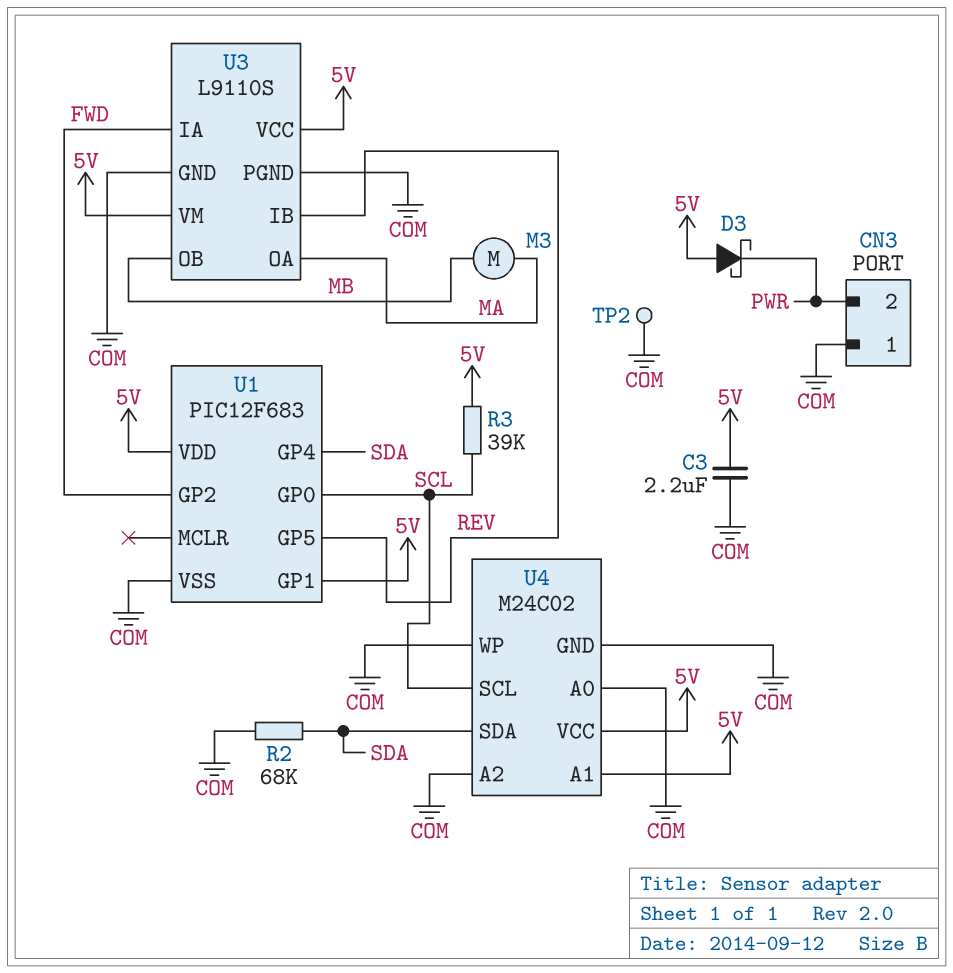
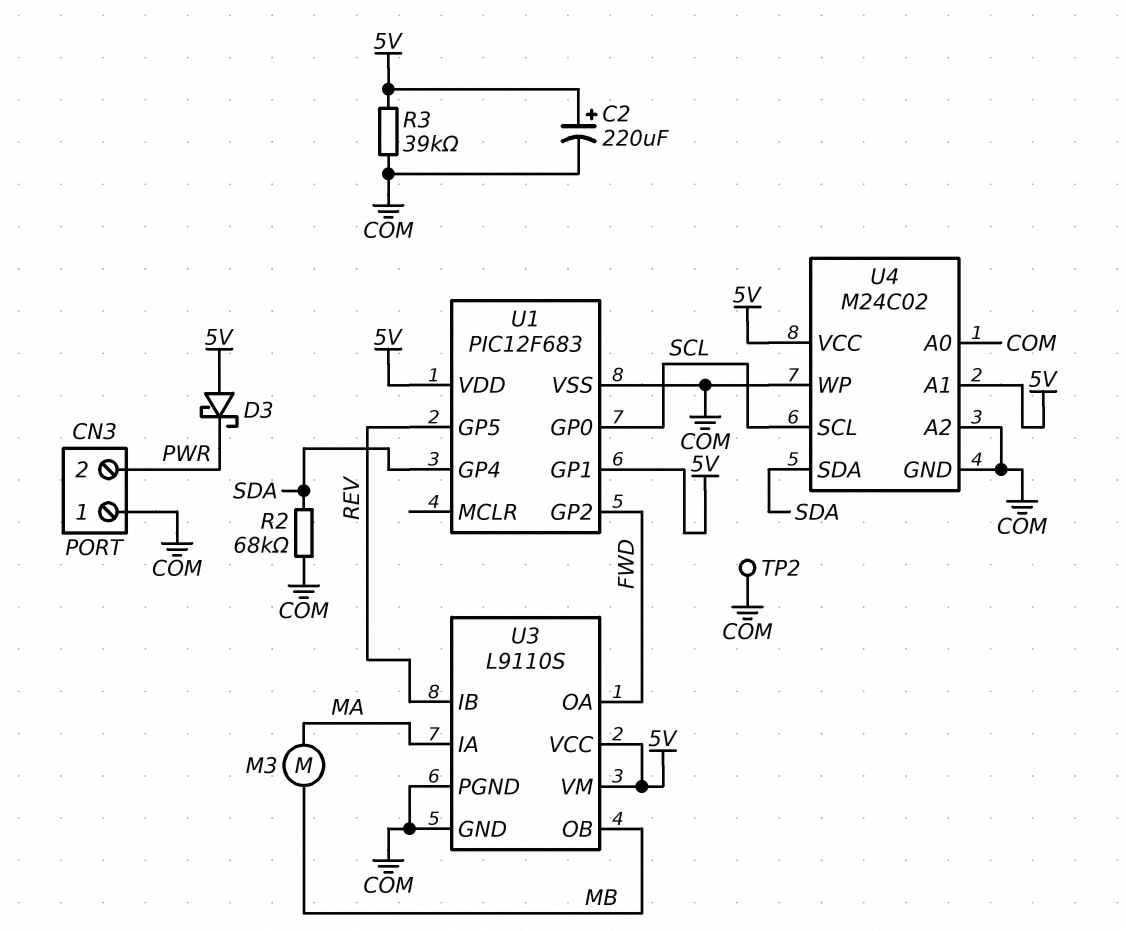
C2: none -> 220uF (plus 5V, minus COM)
C3: 2.2uF (5V, COM) -> none
R3: 39k (5V, SCL) -> 39k (5V, COM)
U3 pin IA: FWD -> MA
U3 pin OA: MA -> FWD

